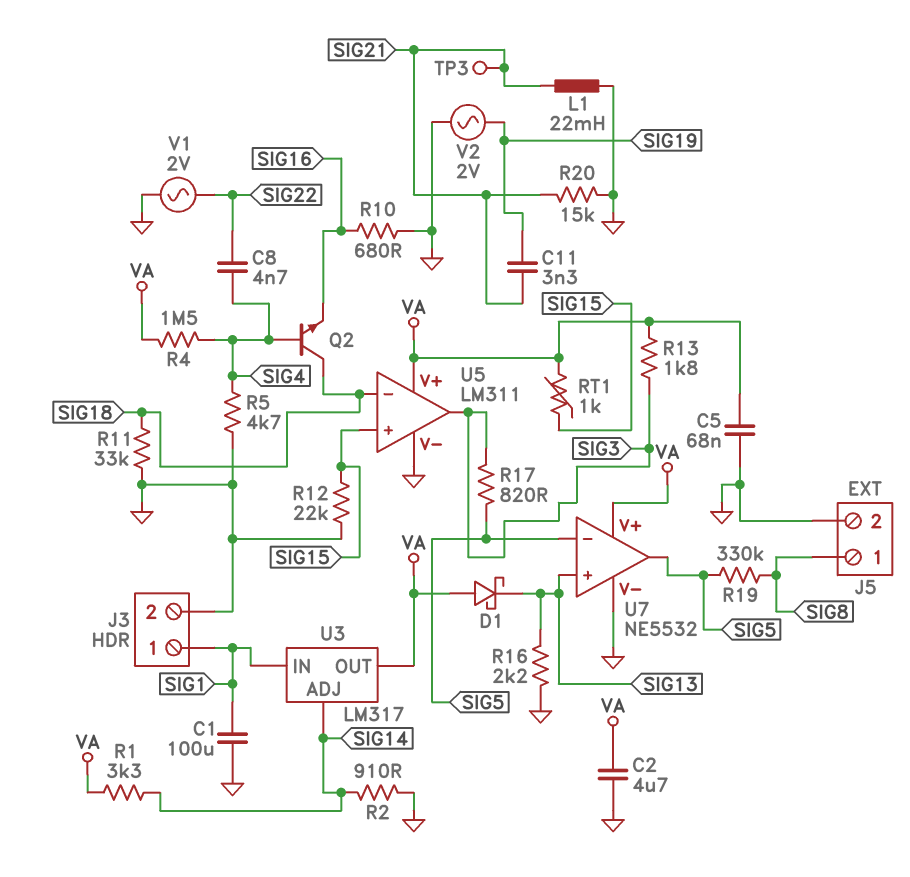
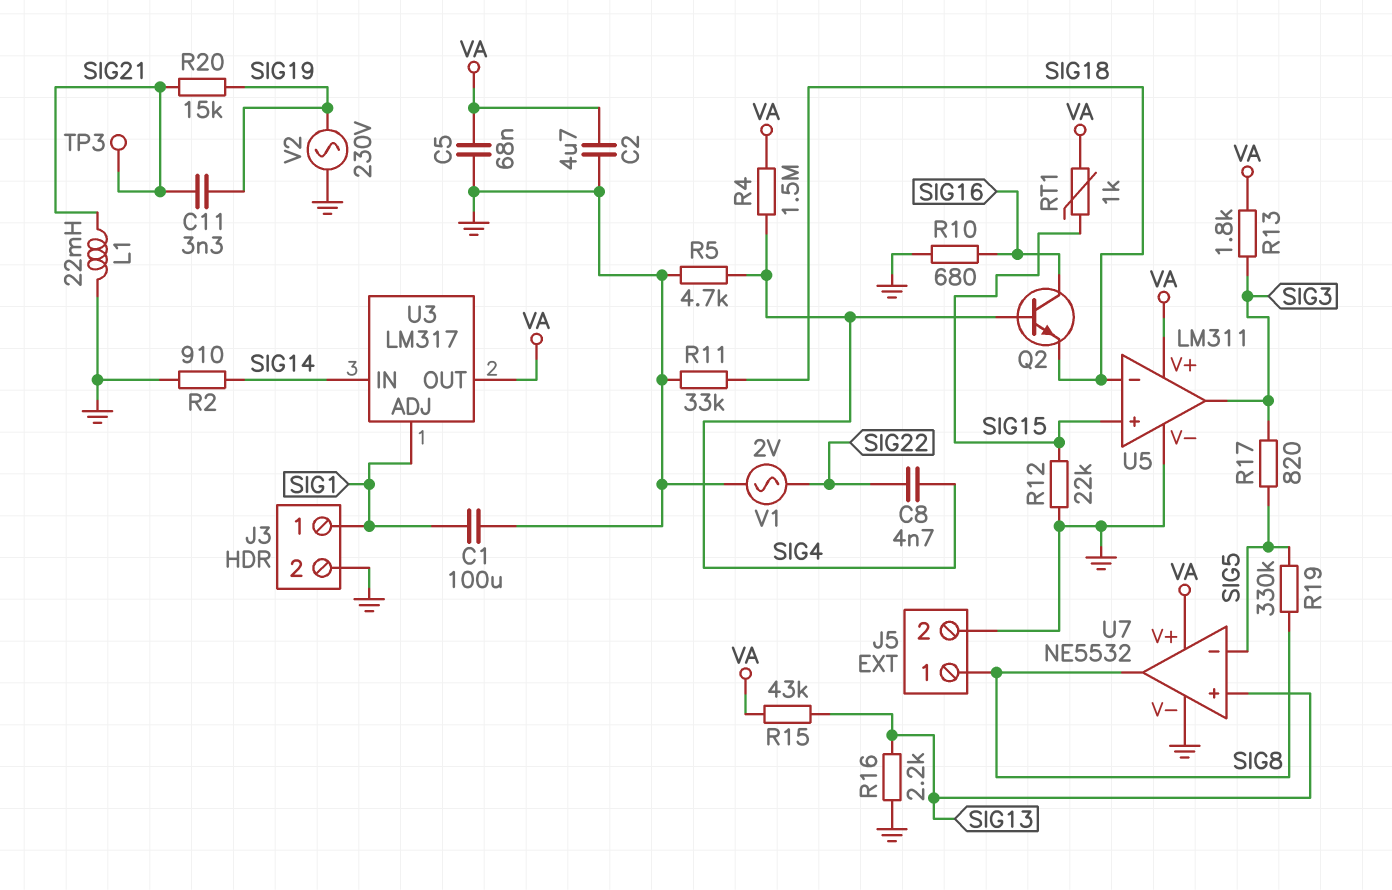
D1: schottky (A VA, K SIG13) -> none
Q2: NPN (B SIG4, C SIG18, E SIG16) -> NPN (B SIG4, C SIG16, E SIG18)
R1: 3.3k (SIG14, VA) -> none
R15: none -> 43k (SIG13, VA)
R20: 15k (GND, SIG21) -> 15k (SIG19, SIG21)
U3 pin ADJ: SIG14 -> SIG1
U3 pin IN: SIG1 -> SIG14
U7 pin out: SIG5 -> SIG8
V2: AC 2V (GND, SIG19) -> AC 230V (GND, SIG19)

